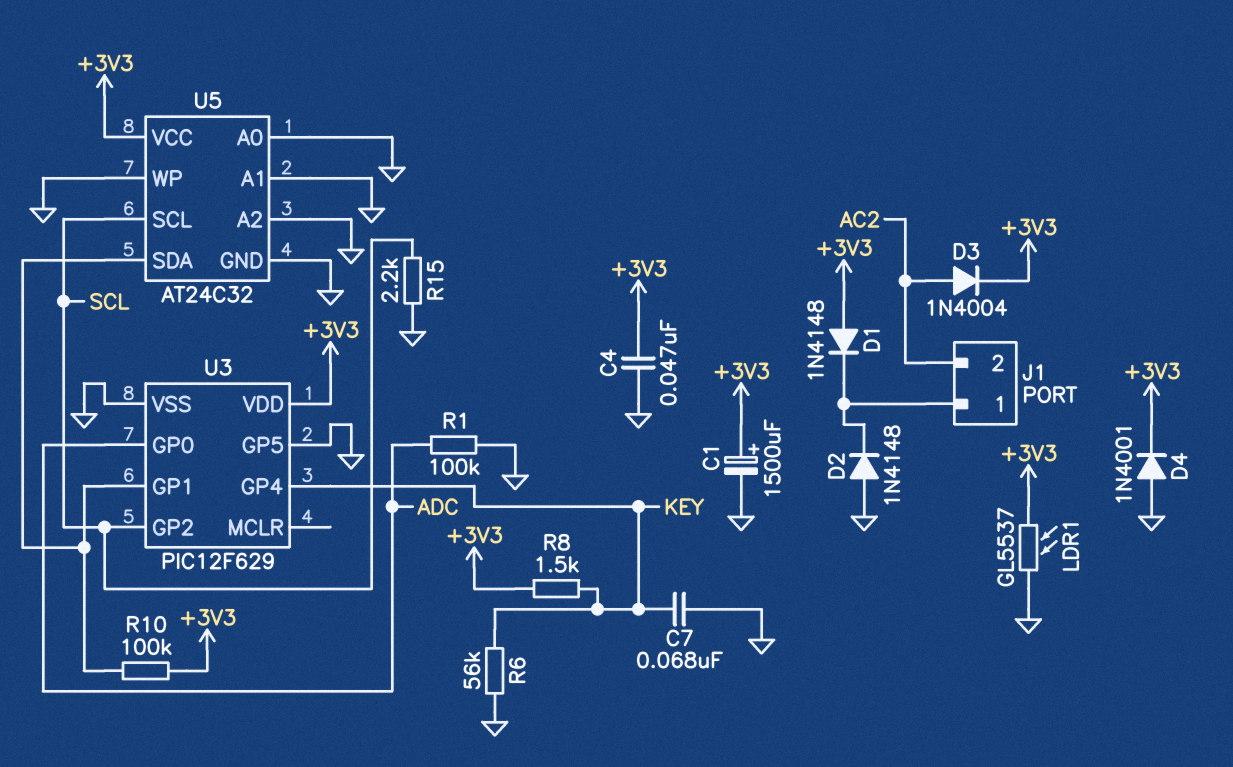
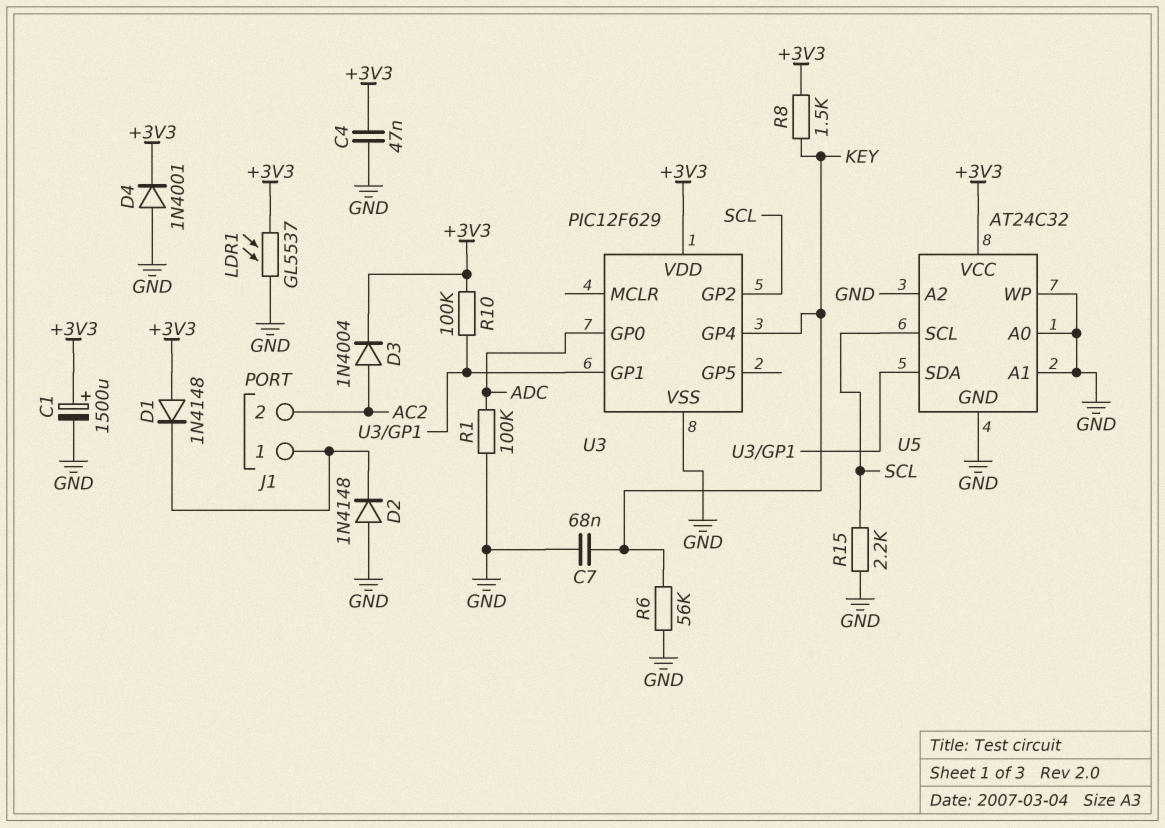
U3 pin GP5: GND -> none

